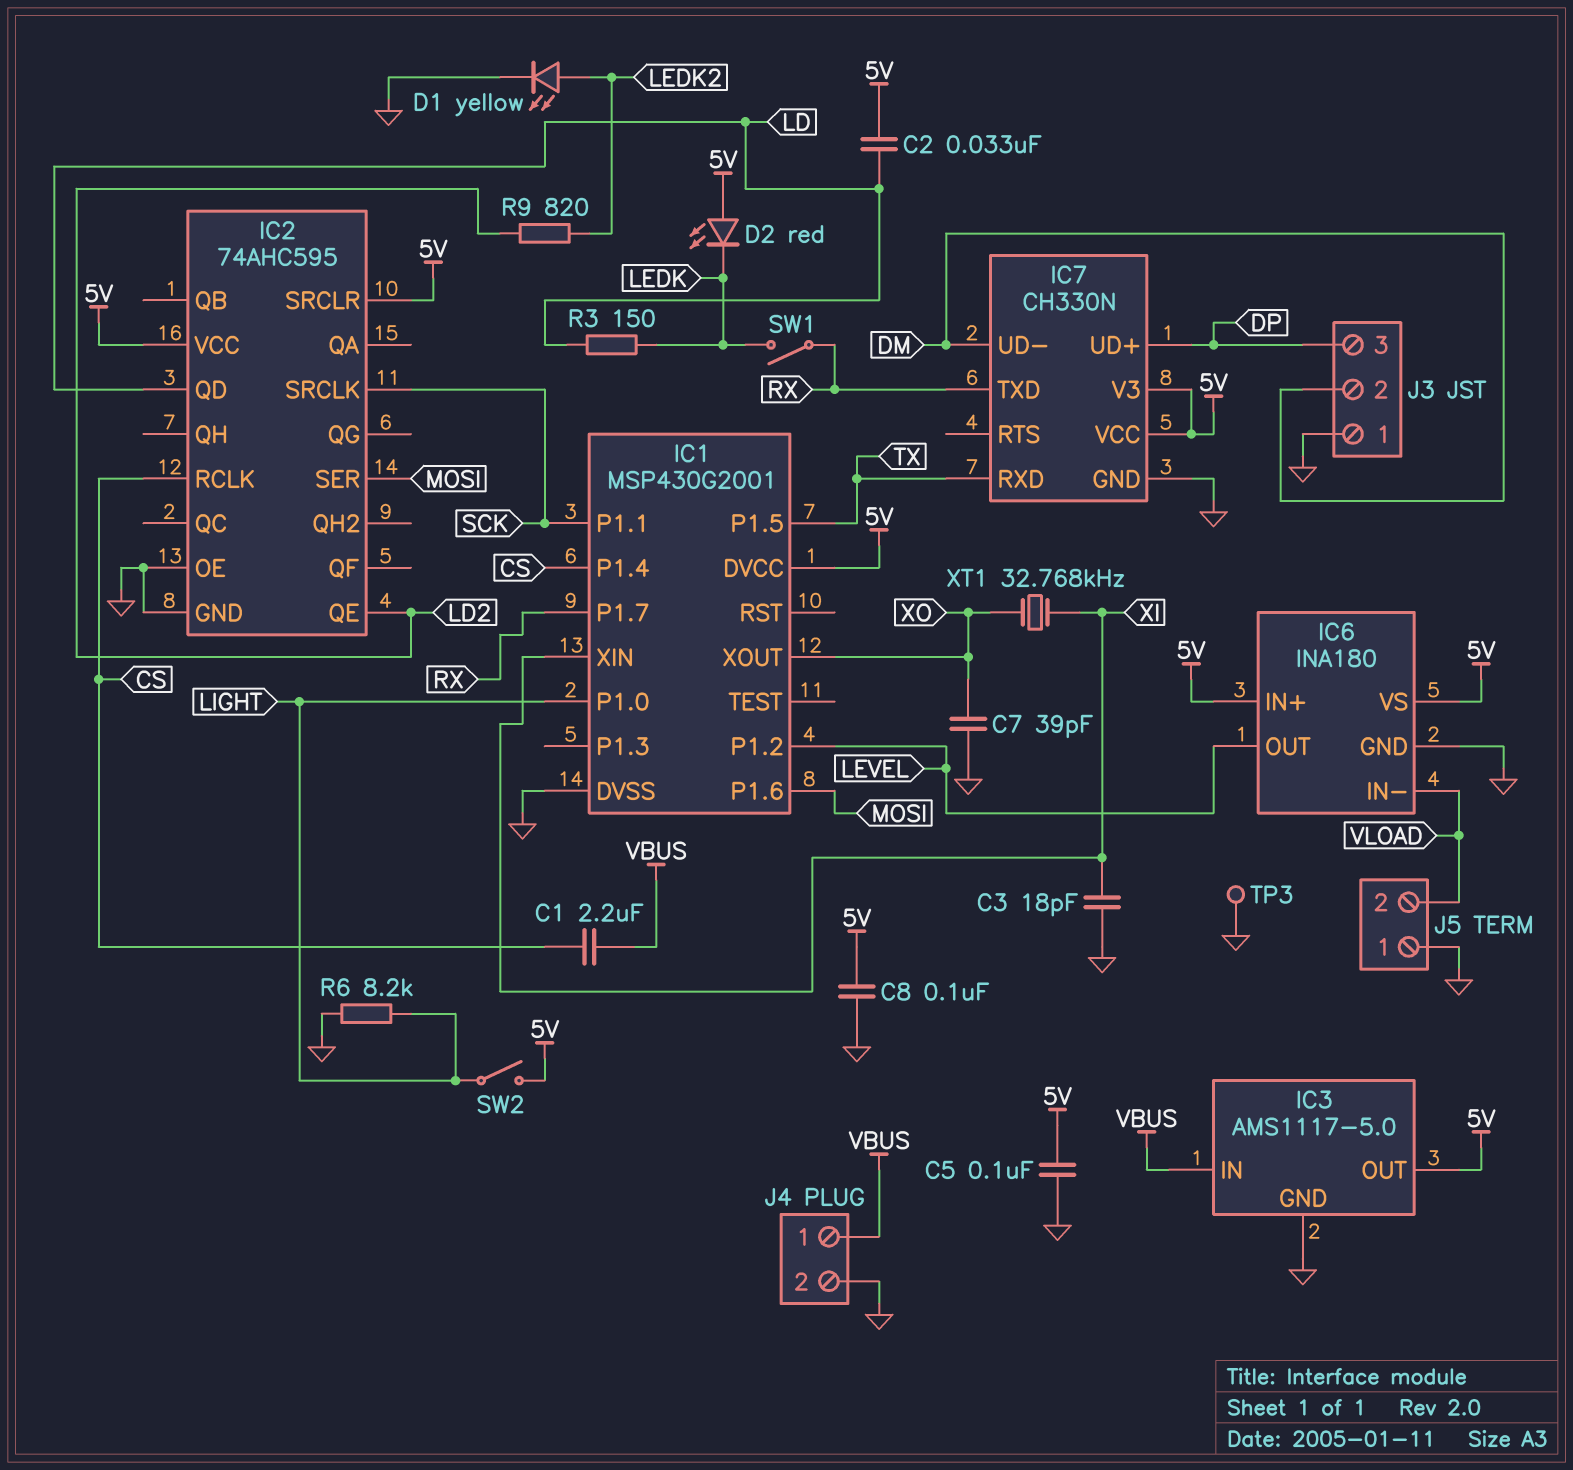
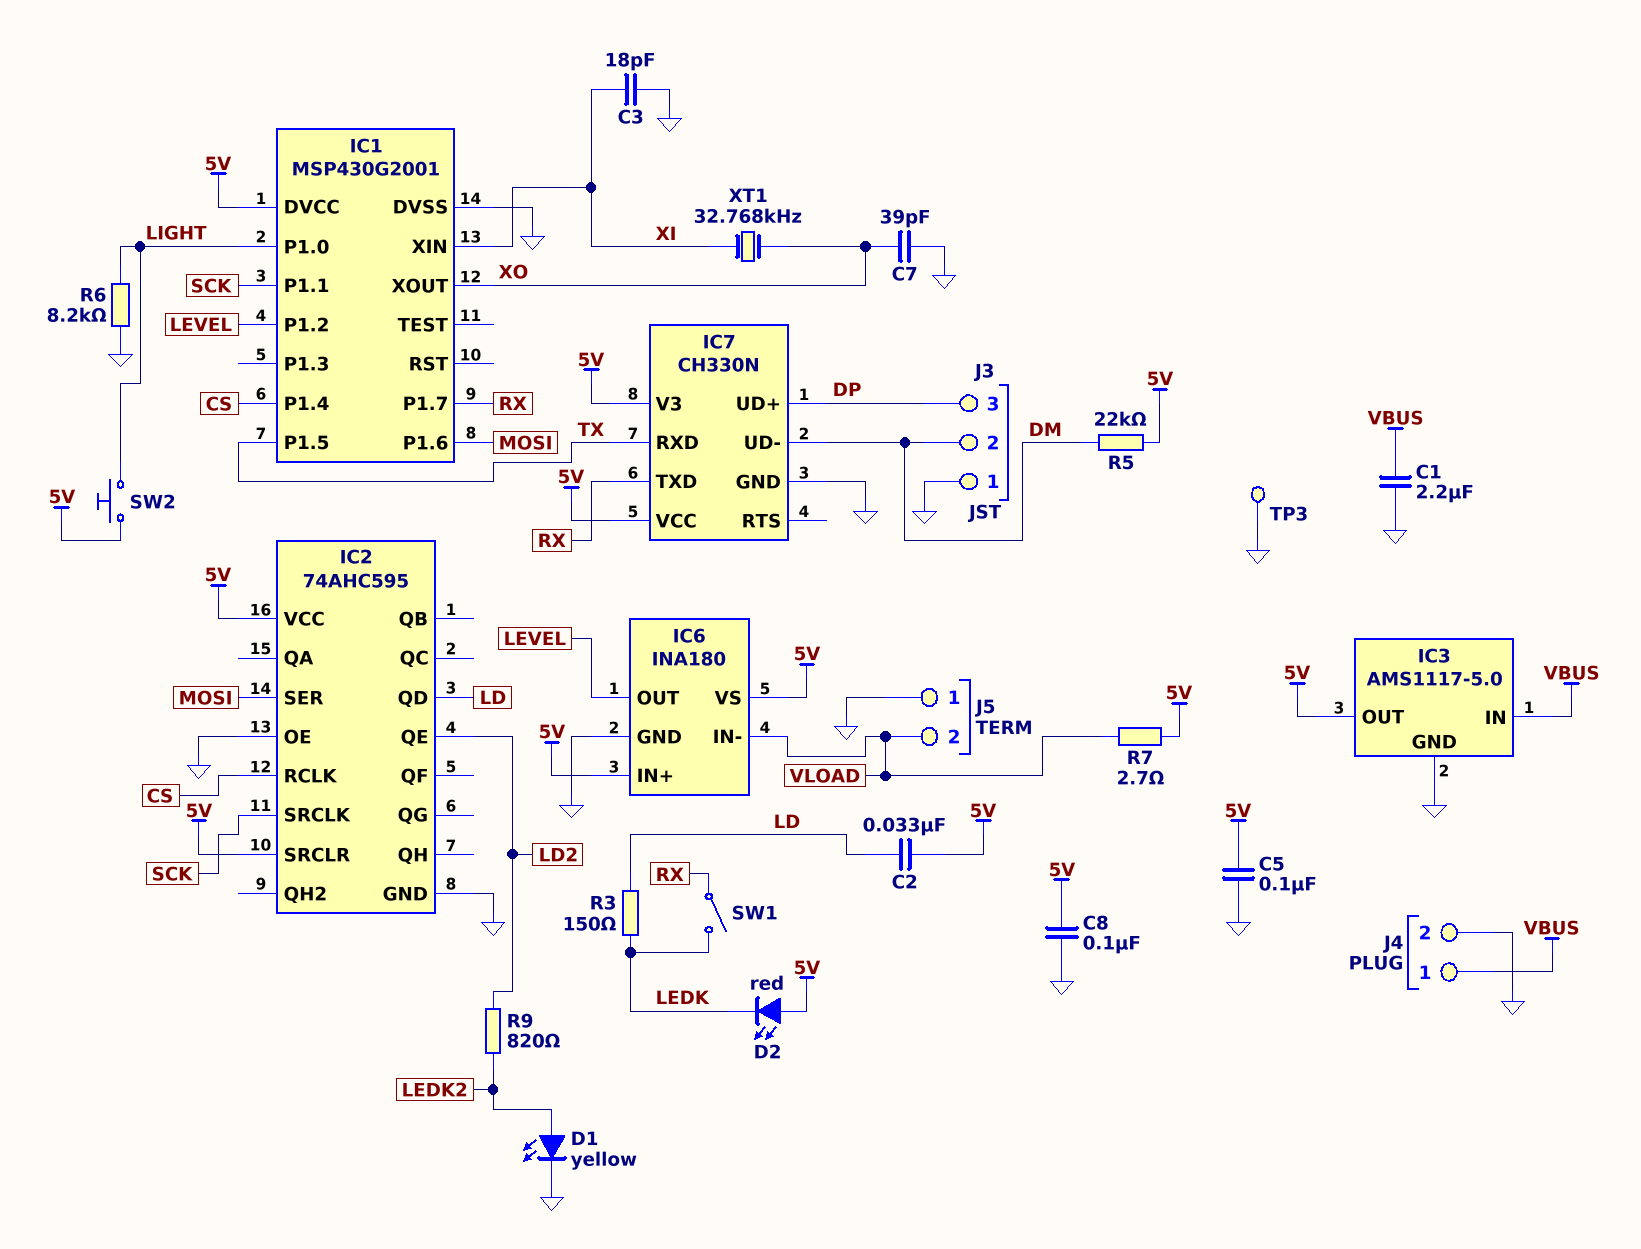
C1: 2.2uF (CS, VBUS) -> 2.2uF (GND, VBUS)
R5: none -> 22k (5V, DM)
R7: none -> 2.7 (5V, VLOAD)
SW2: switch (5V, LIGHT) -> button (5V, LIGHT)

